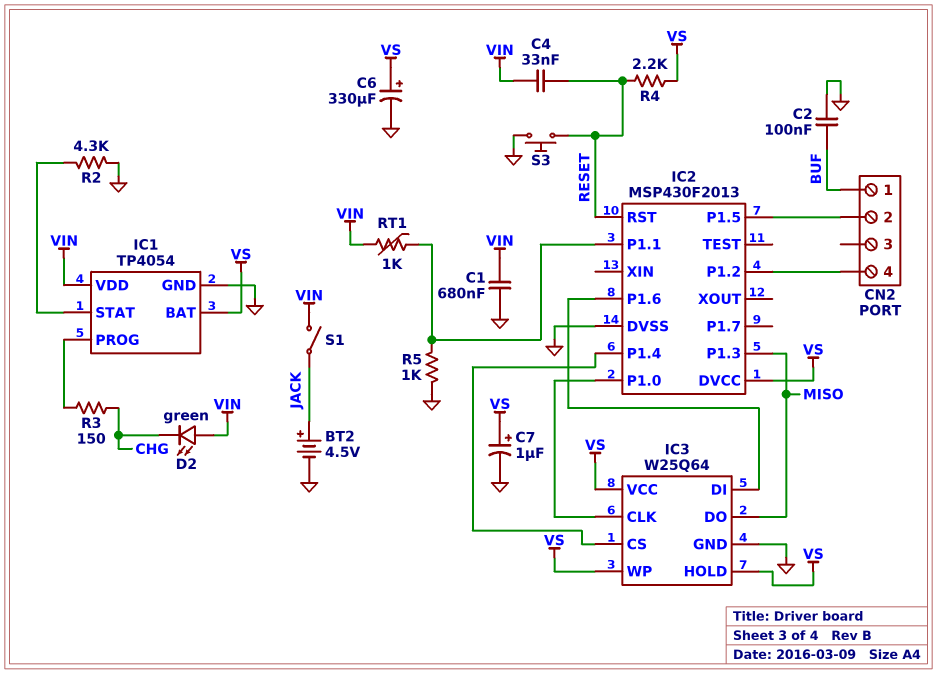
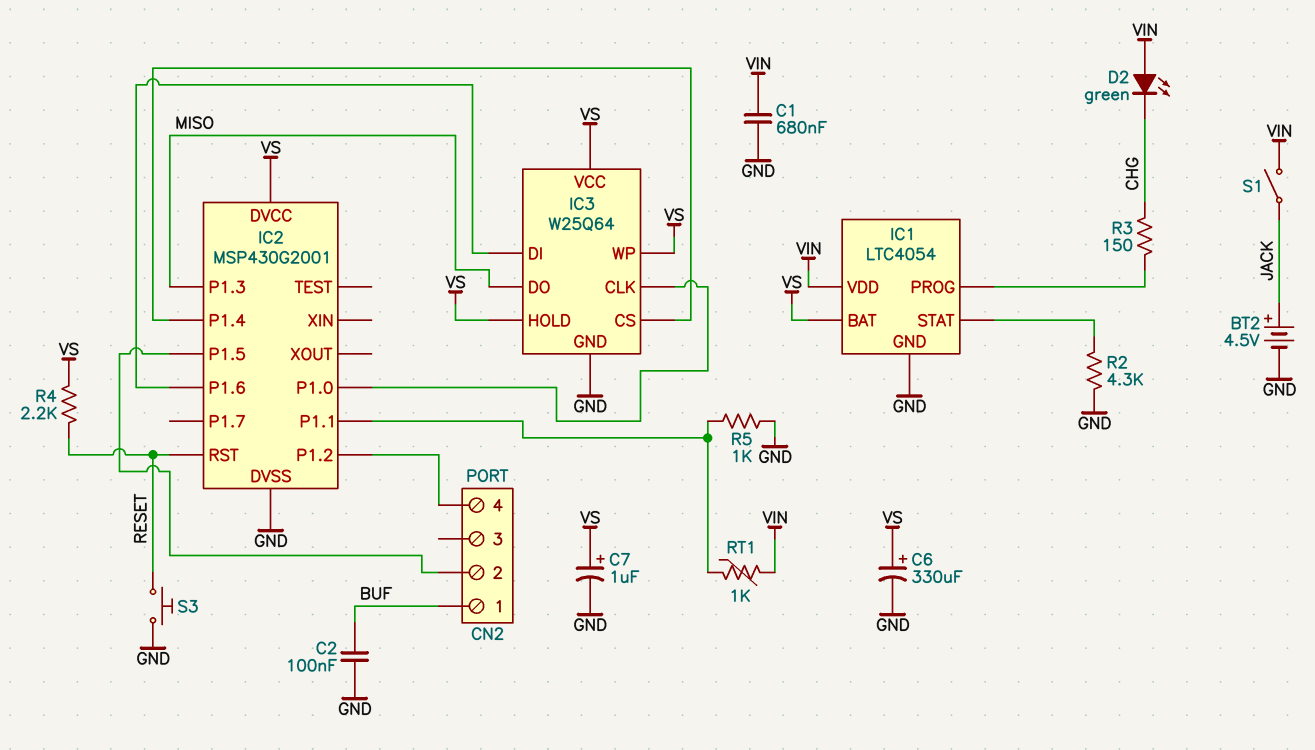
C4: 33nF (RESET, VIN) -> none
IC1: TP4054 -> LTC4054
IC2: MSP430F2013 -> MSP430G2001

